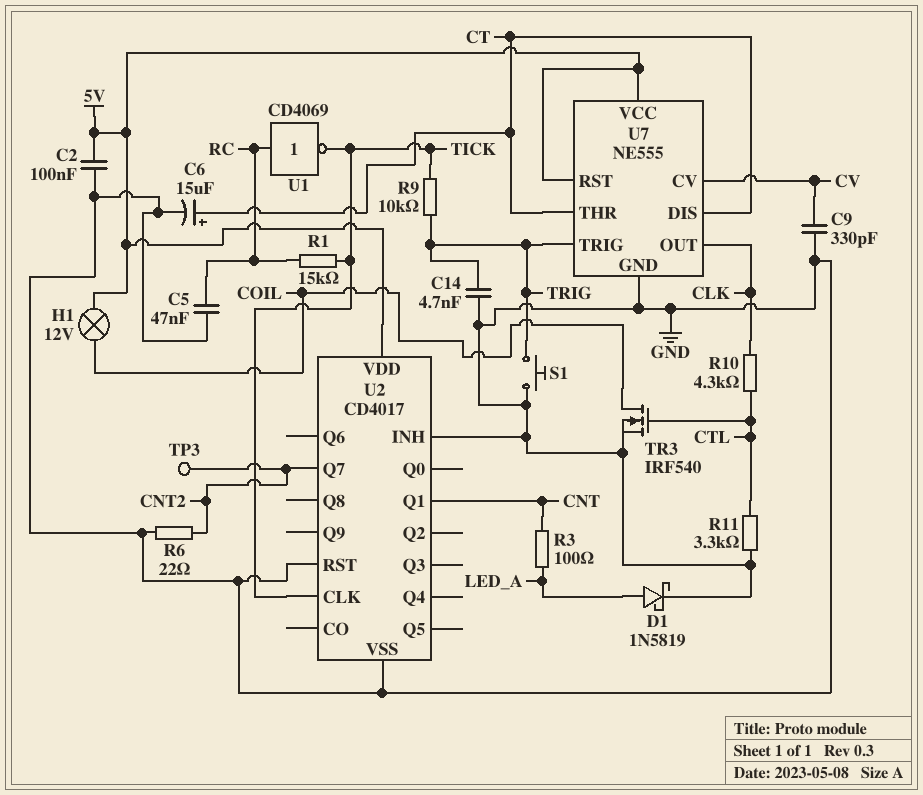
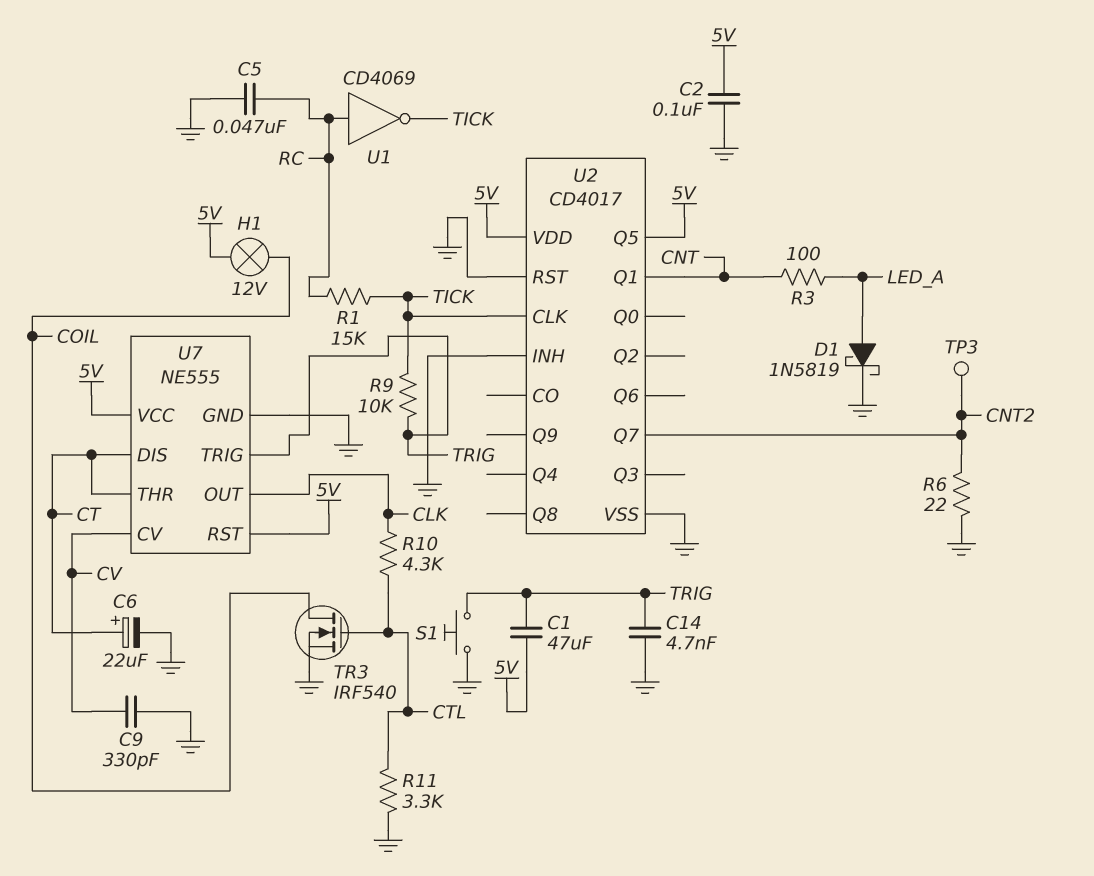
C1: none -> 47uF (5V, TRIG)
C6: 15uF (plus CT, minus GND) -> 22uF (plus CT, minus GND)
U2 pin Q5: none -> 5V

